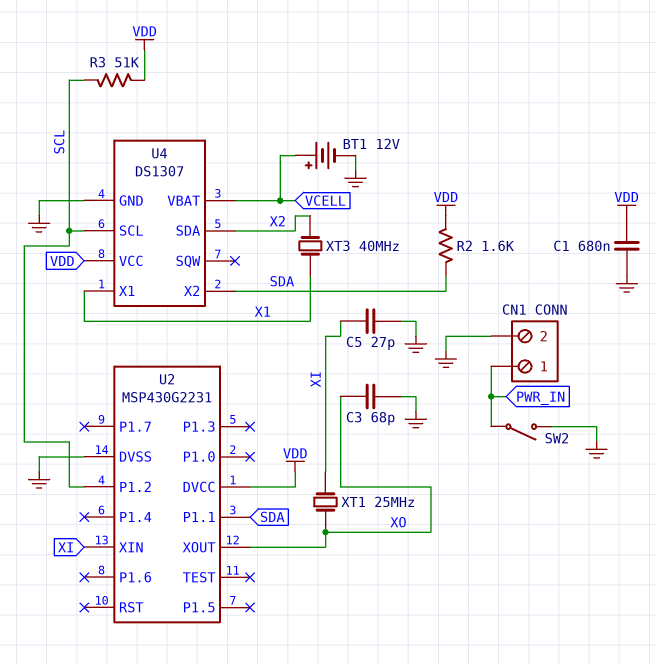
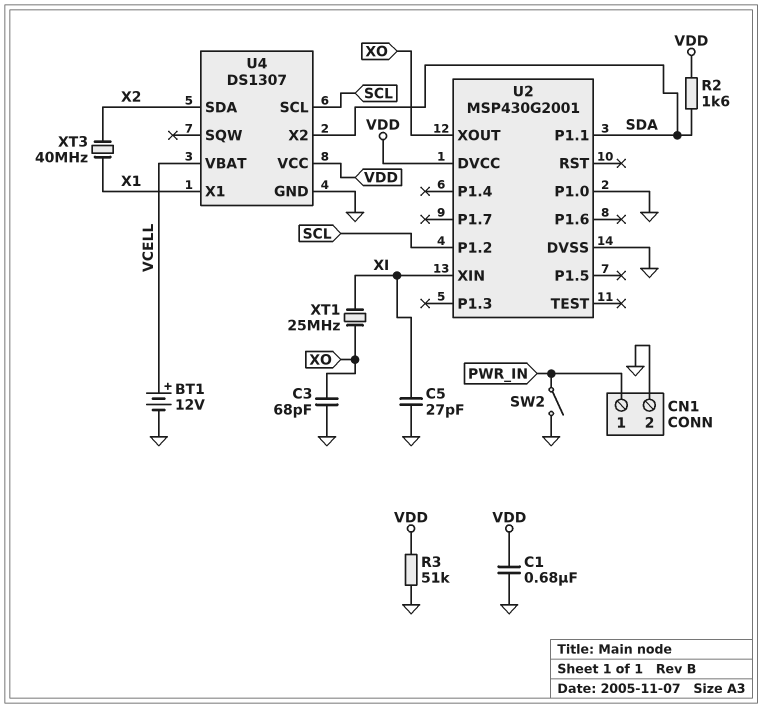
R3: 51k (SCL, VDD) -> 51k (GND, VDD)
U2: MSP430G2231 -> MSP430G2001
U2 pin P1.0: none -> GND

